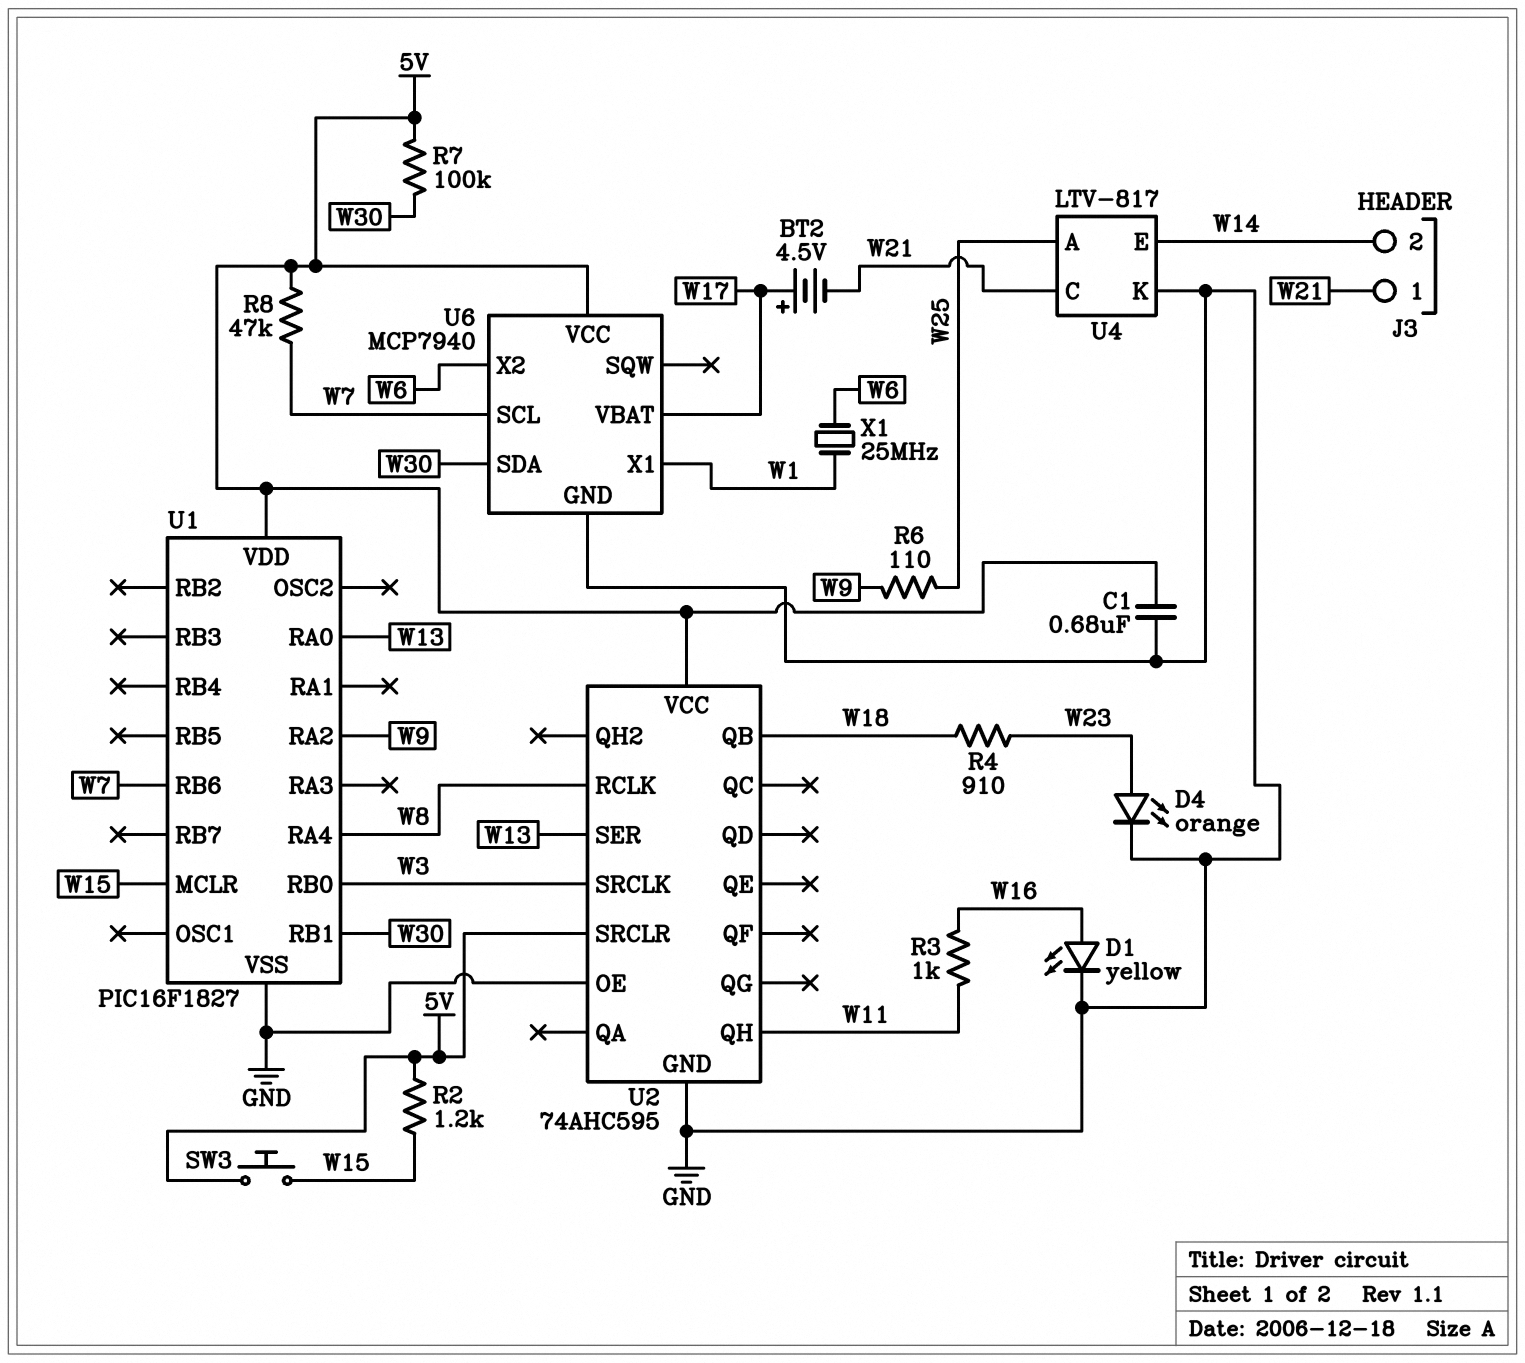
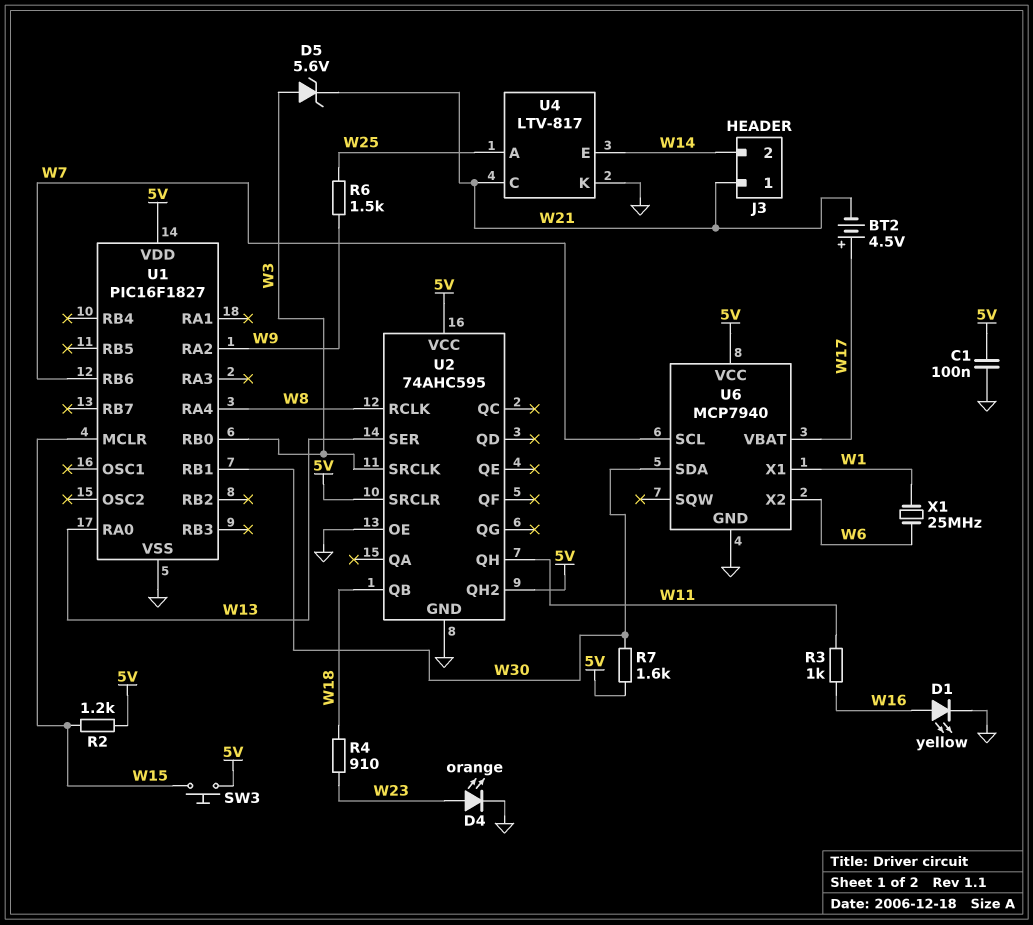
C1: 680nF (5V, GND) -> 100nF (5V, GND)
D5: none -> zener 5.6V (A W3, K W21)
R6: 110 (W9, W25) -> 1.5k (W9, W25)
R7: 100k (5V, W30) -> 1.6k (5V, W30)
R8: 47k (5V, W7) -> none
U2 pin QH2: none -> 5V

